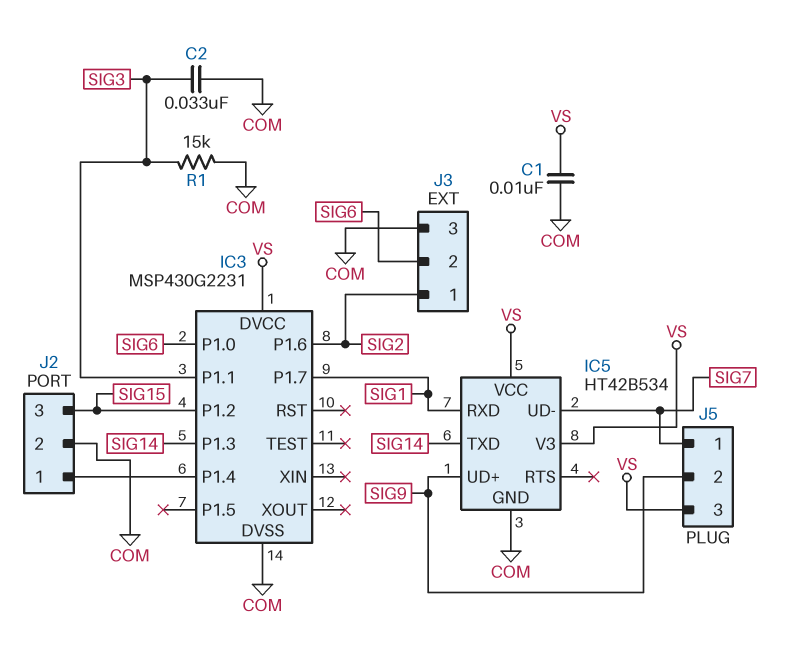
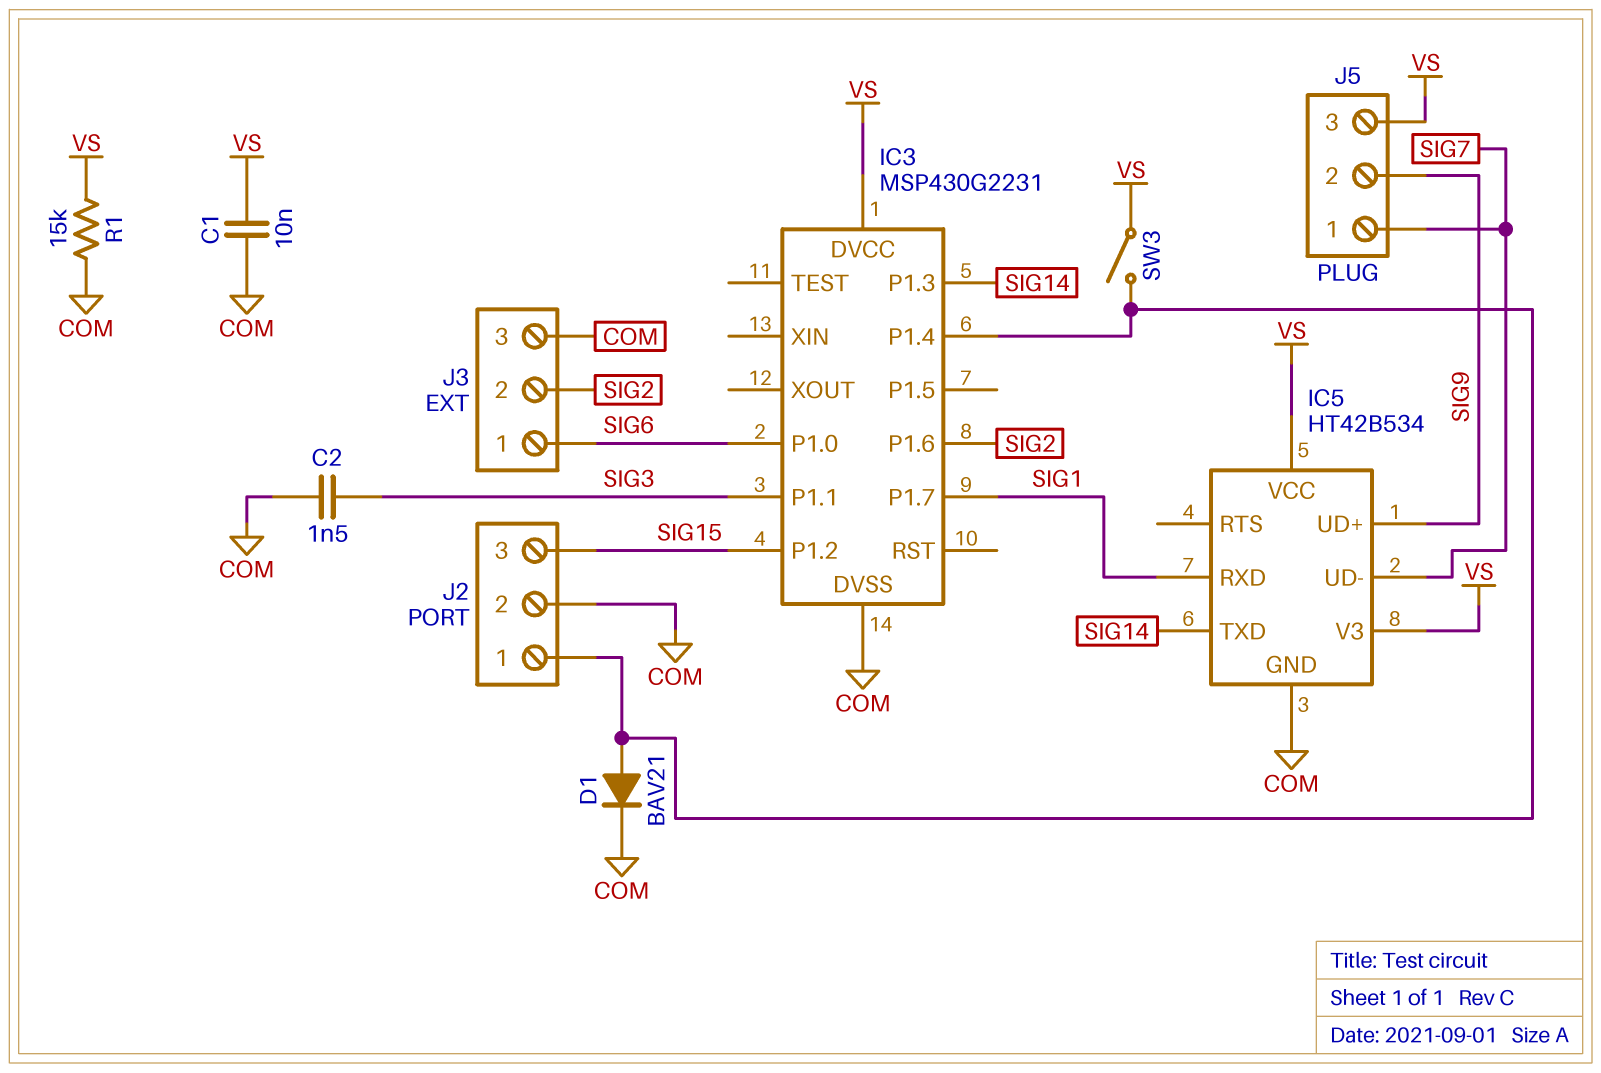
C2: 33nF (COM, SIG3) -> 1.5nF (COM, SIG3)
D1: none -> diode BAV21 (A IC3/P1.4, K COM)
J3 pin 1: SIG2 -> SIG6
J3 pin 2: SIG6 -> SIG2
R1: 15k (COM, SIG3) -> 15k (COM, VS)
SW3: none -> switch (IC3/P1.4, VS)

